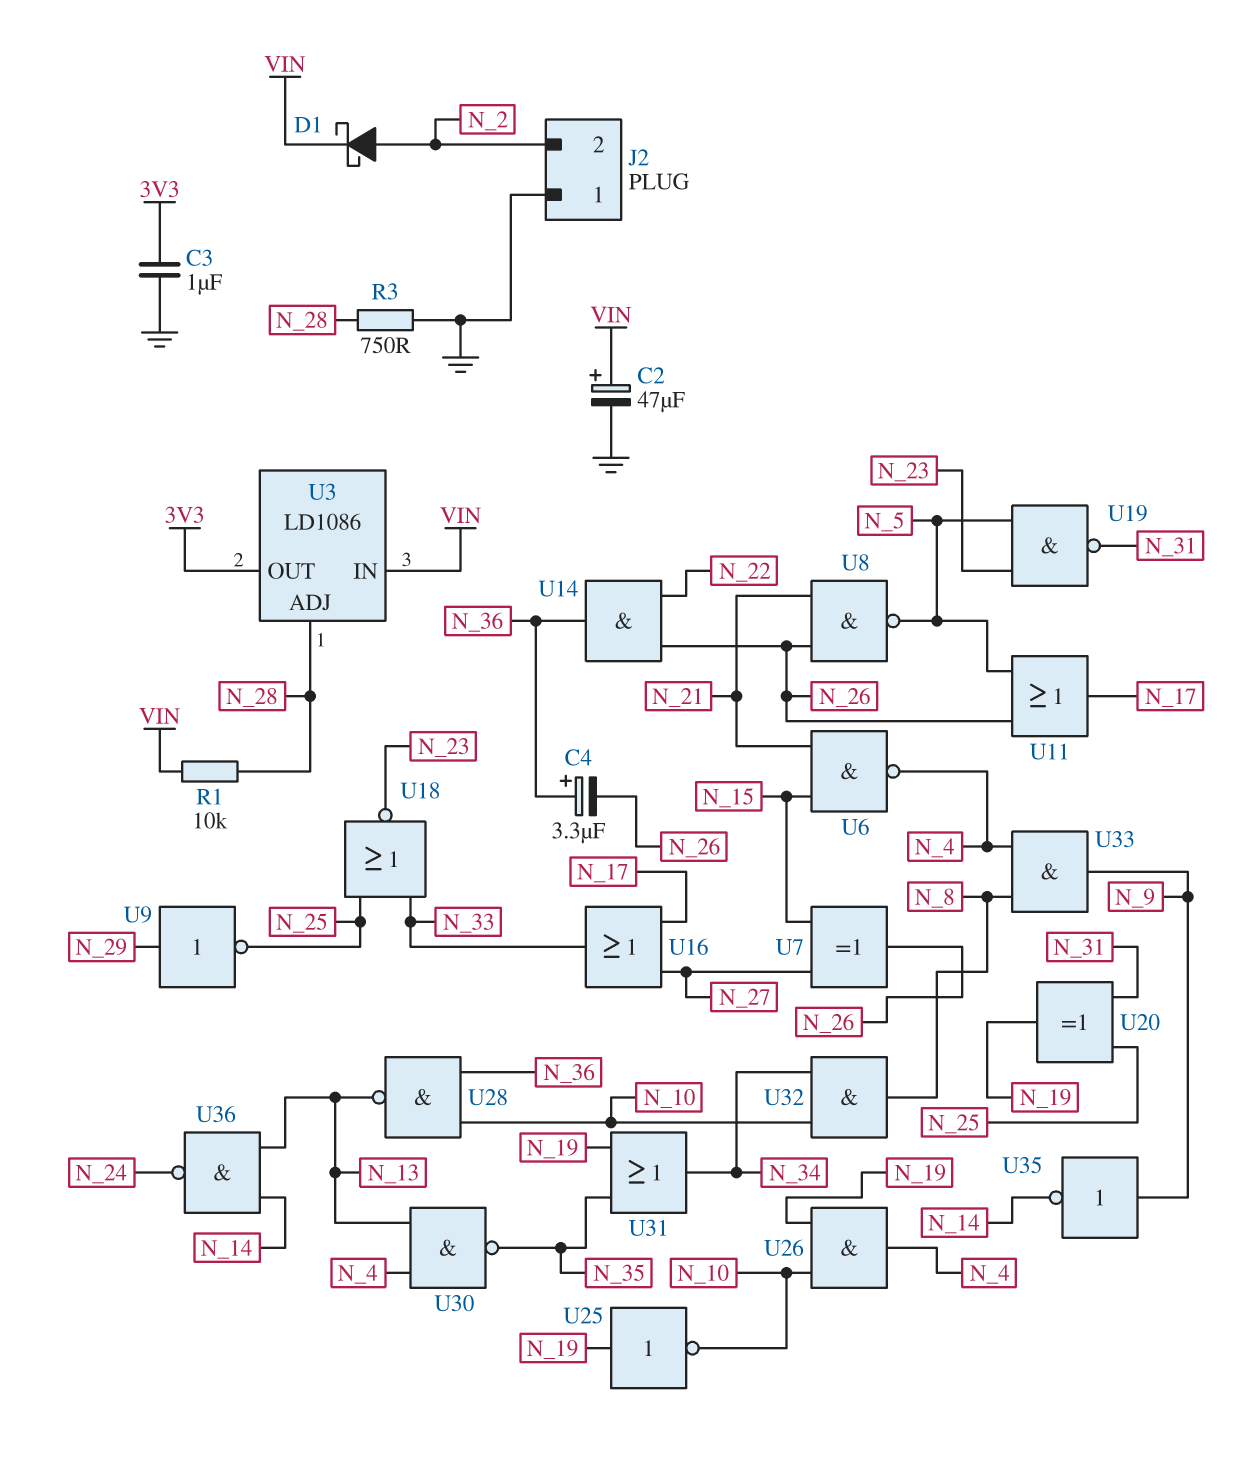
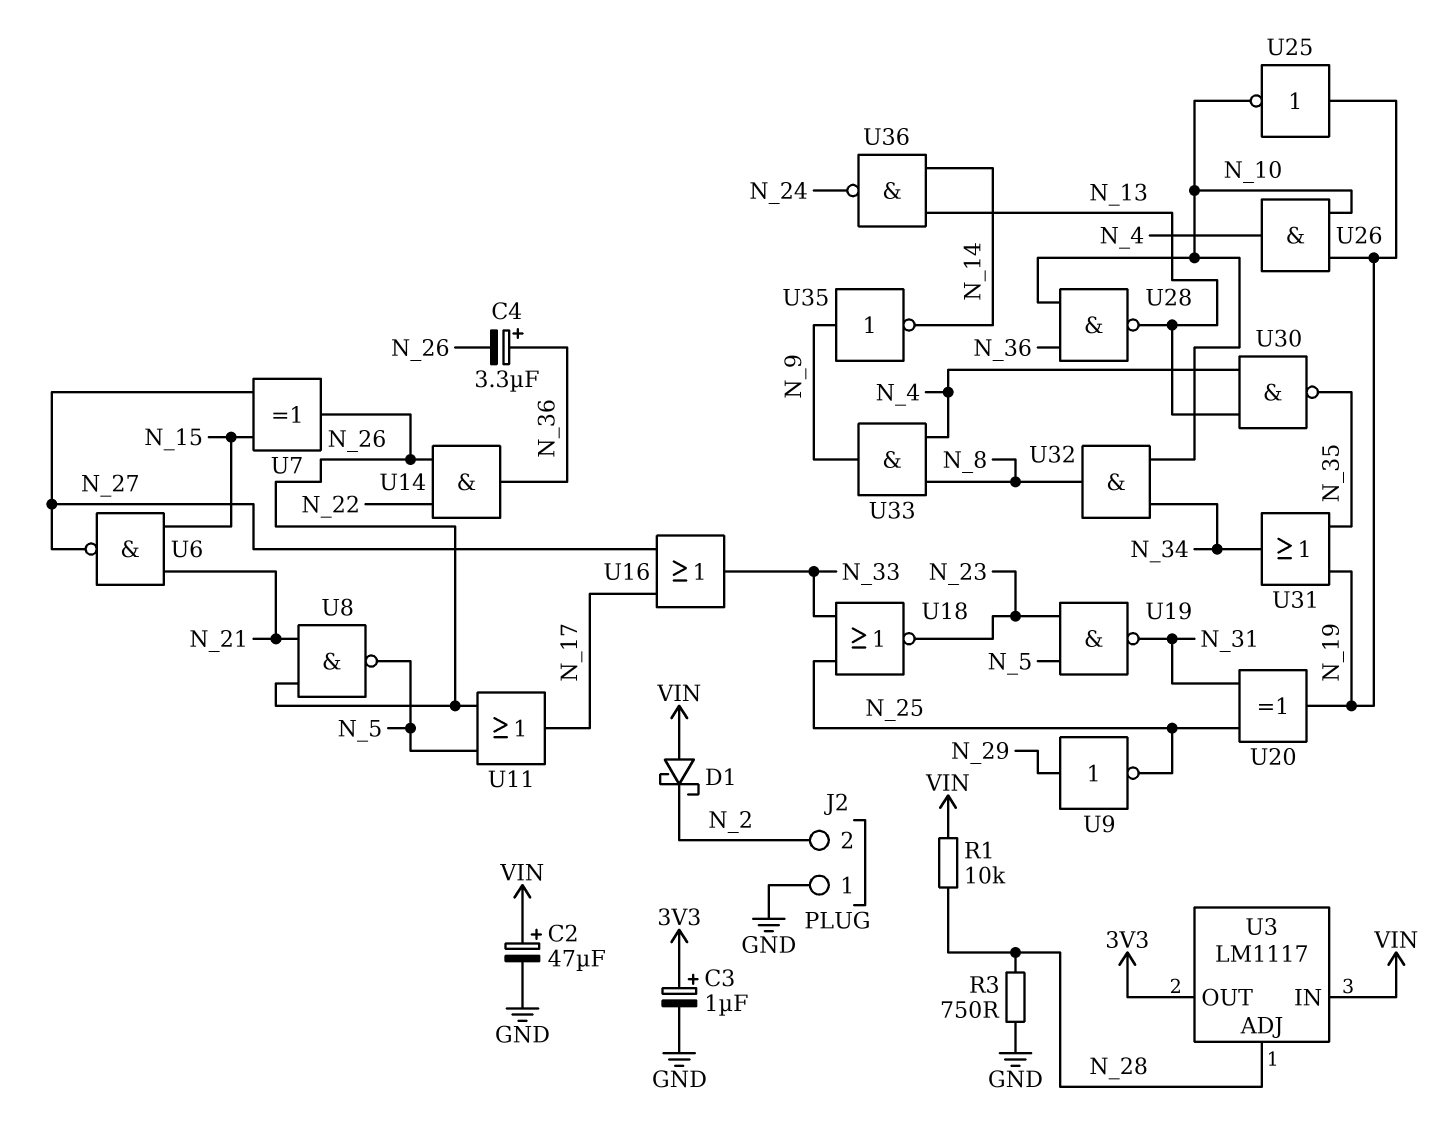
C3: 1uF (3V3, GND) -> 1uF (plus 3V3, minus GND)
D1: schottky (A N_2, K VIN) -> schottky (A VIN, K N_2)
U3: LD1086 -> LM1117
U6: NAND (in N_15, in N_21, out N_4) -> NAND (in N_15, in N_21, out N_27)

